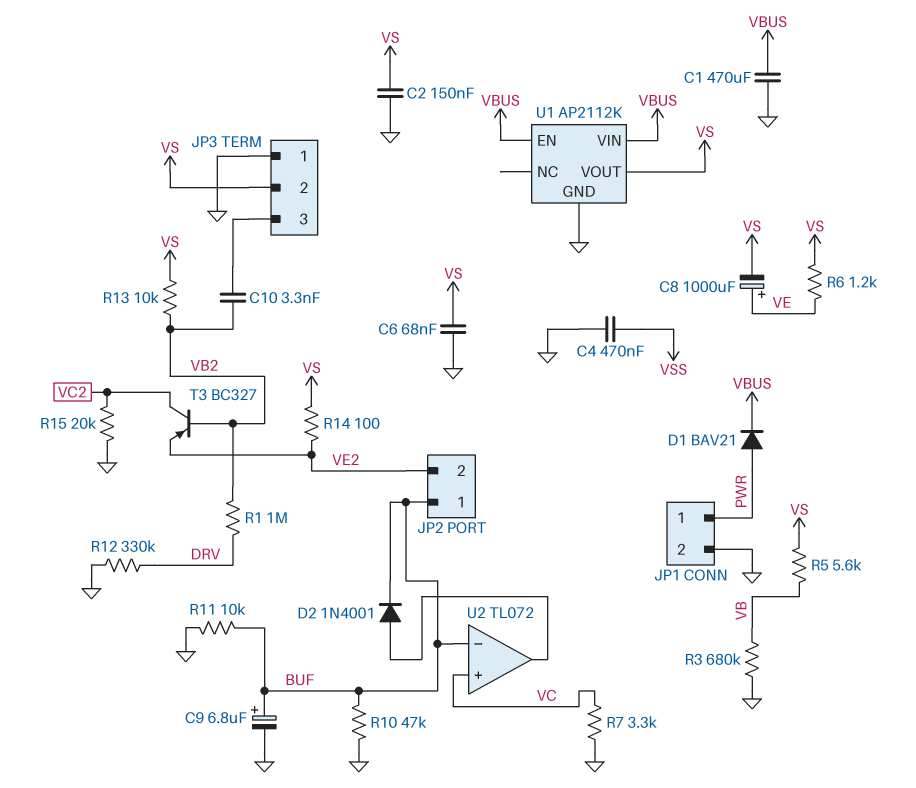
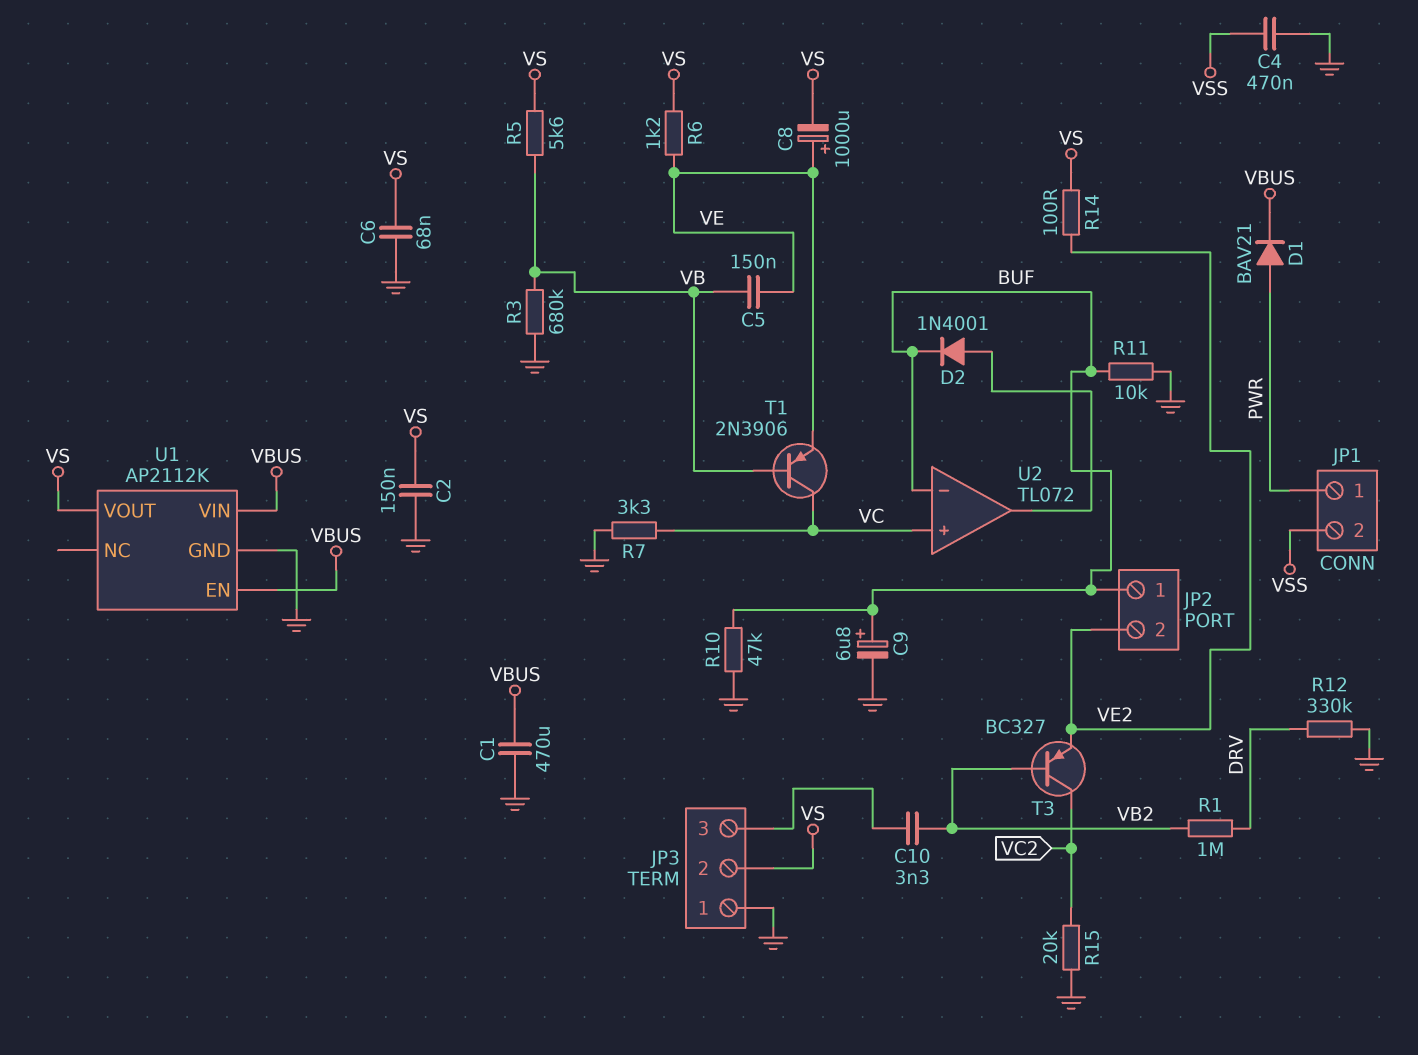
C5: none -> 150nF (VB, VE)
JP1 pin 2: GND -> VSS
R13: 10k (VB2, VS) -> none
T1: none -> PNP 2N3906 (B VB, C VC, E VE)

